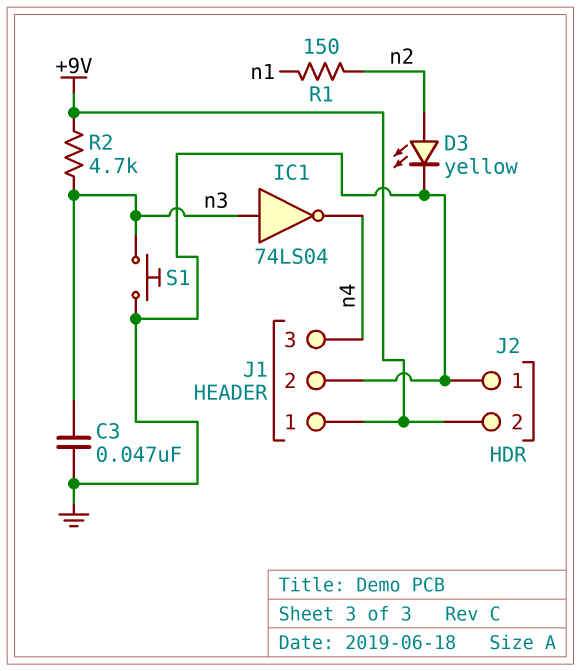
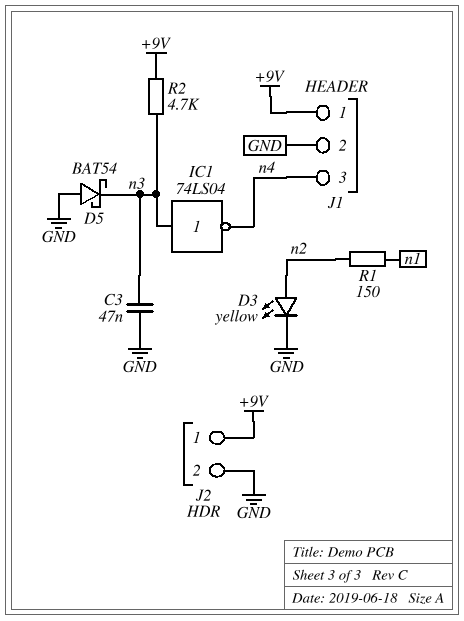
D5: none -> schottky BAT54 (A GND, K n3)
J2 pin 1: GND -> +9V
J2 pin 2: +9V -> GND
S1: button (GND, n3) -> none

